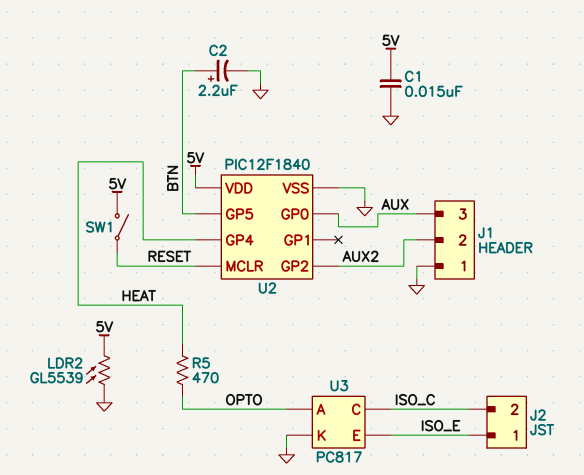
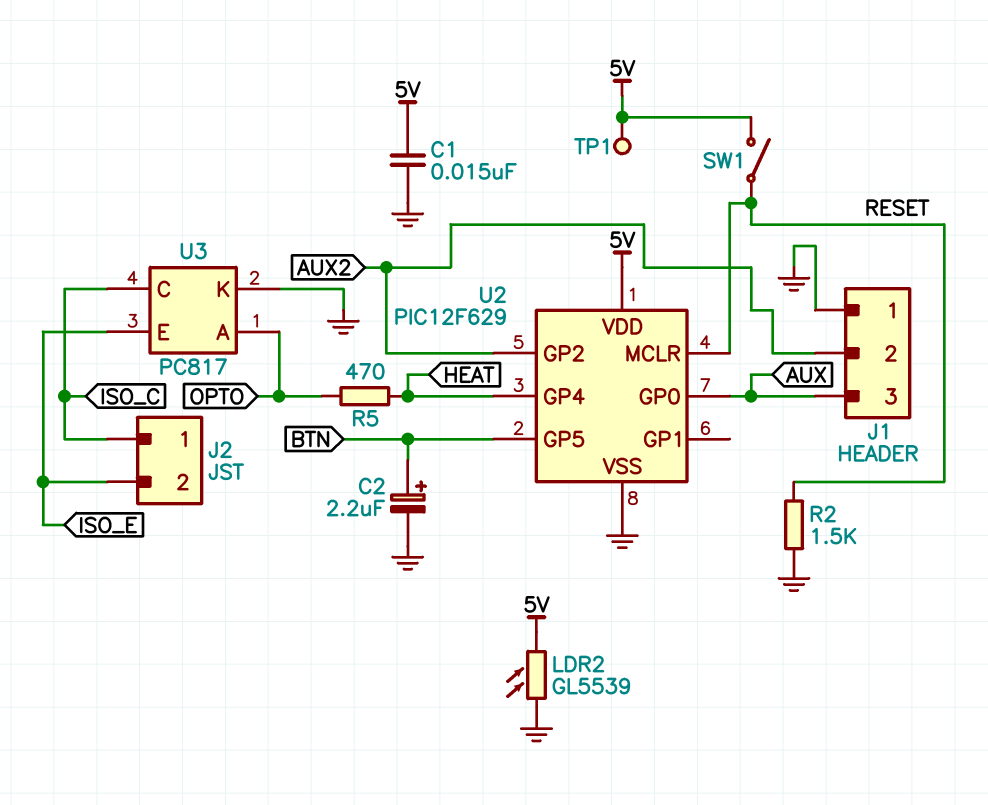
J2 pin 1: ISO_E -> ISO_C
J2 pin 2: ISO_C -> ISO_E
R2: none -> 1.5k (GND, RESET)
TP1: none -> test point (5V)
U2: PIC12F1840 -> PIC12F629

